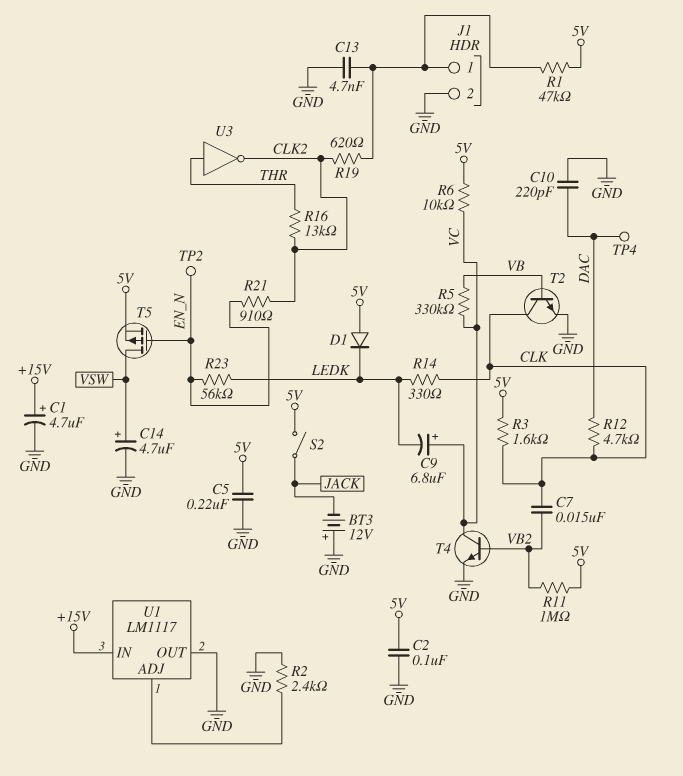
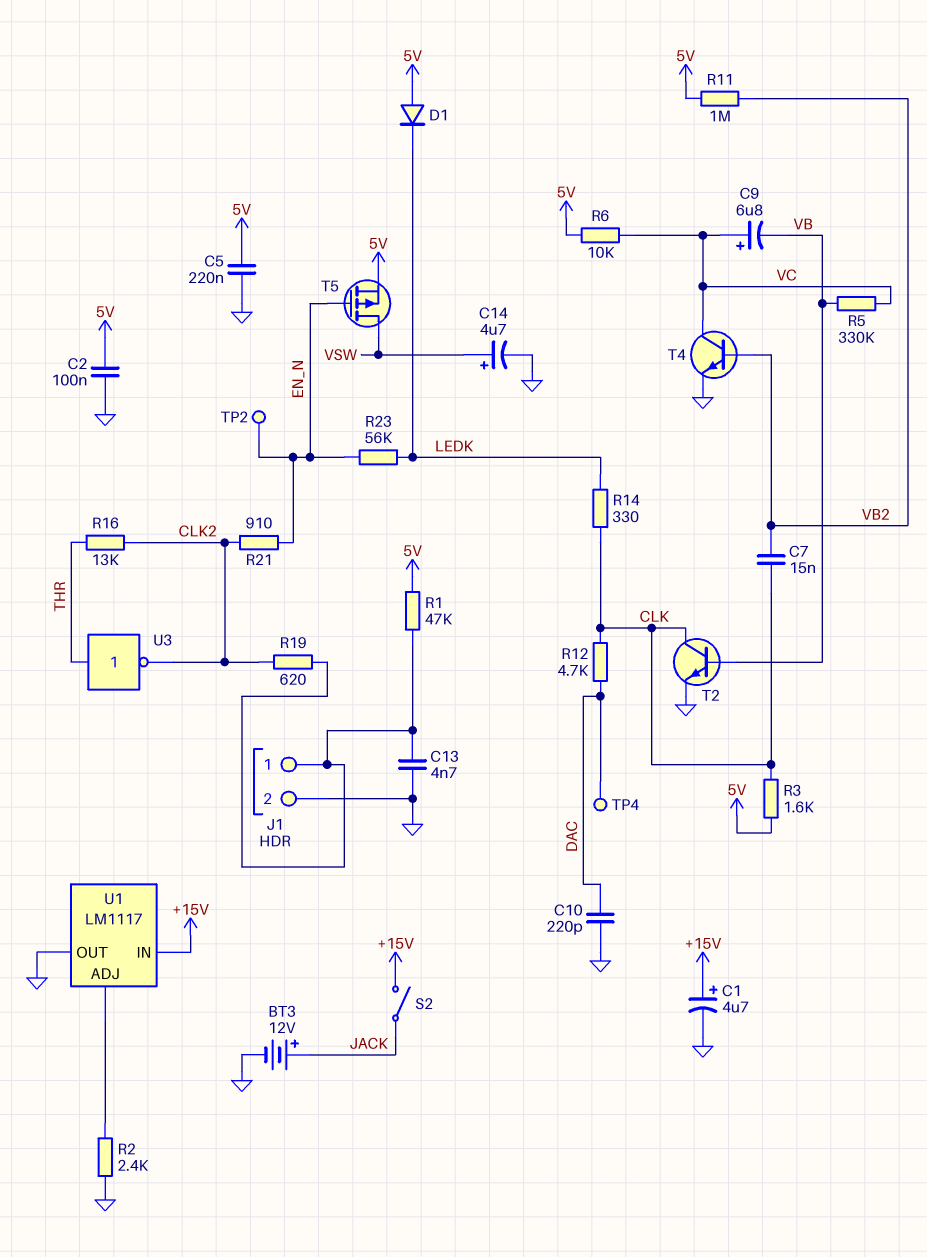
BT3: 12V (plus GND, minus JACK) -> 12V (plus JACK, minus GND)
C9: 6.8uF (plus VC, minus LEDK) -> 6.8uF (plus VC, minus VB)
S2: switch (5V, JACK) -> switch (+15V, JACK)

